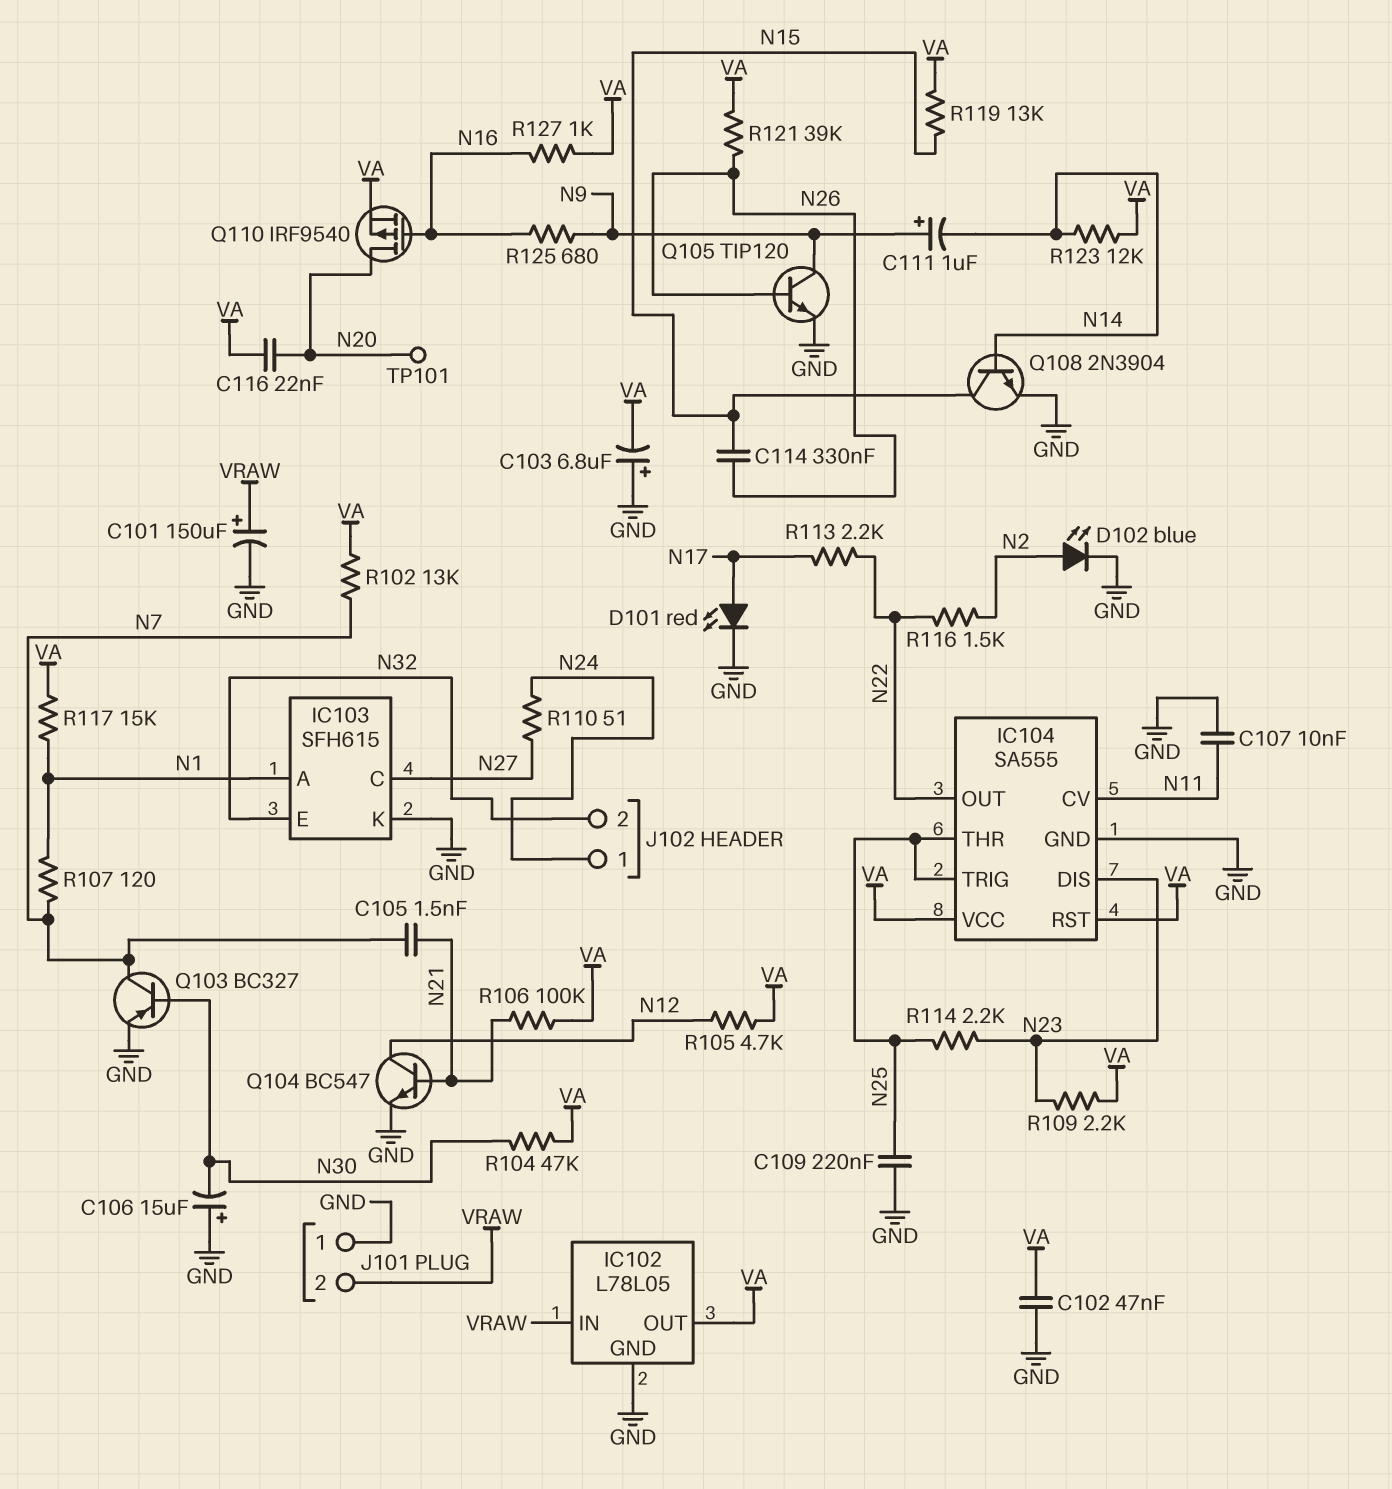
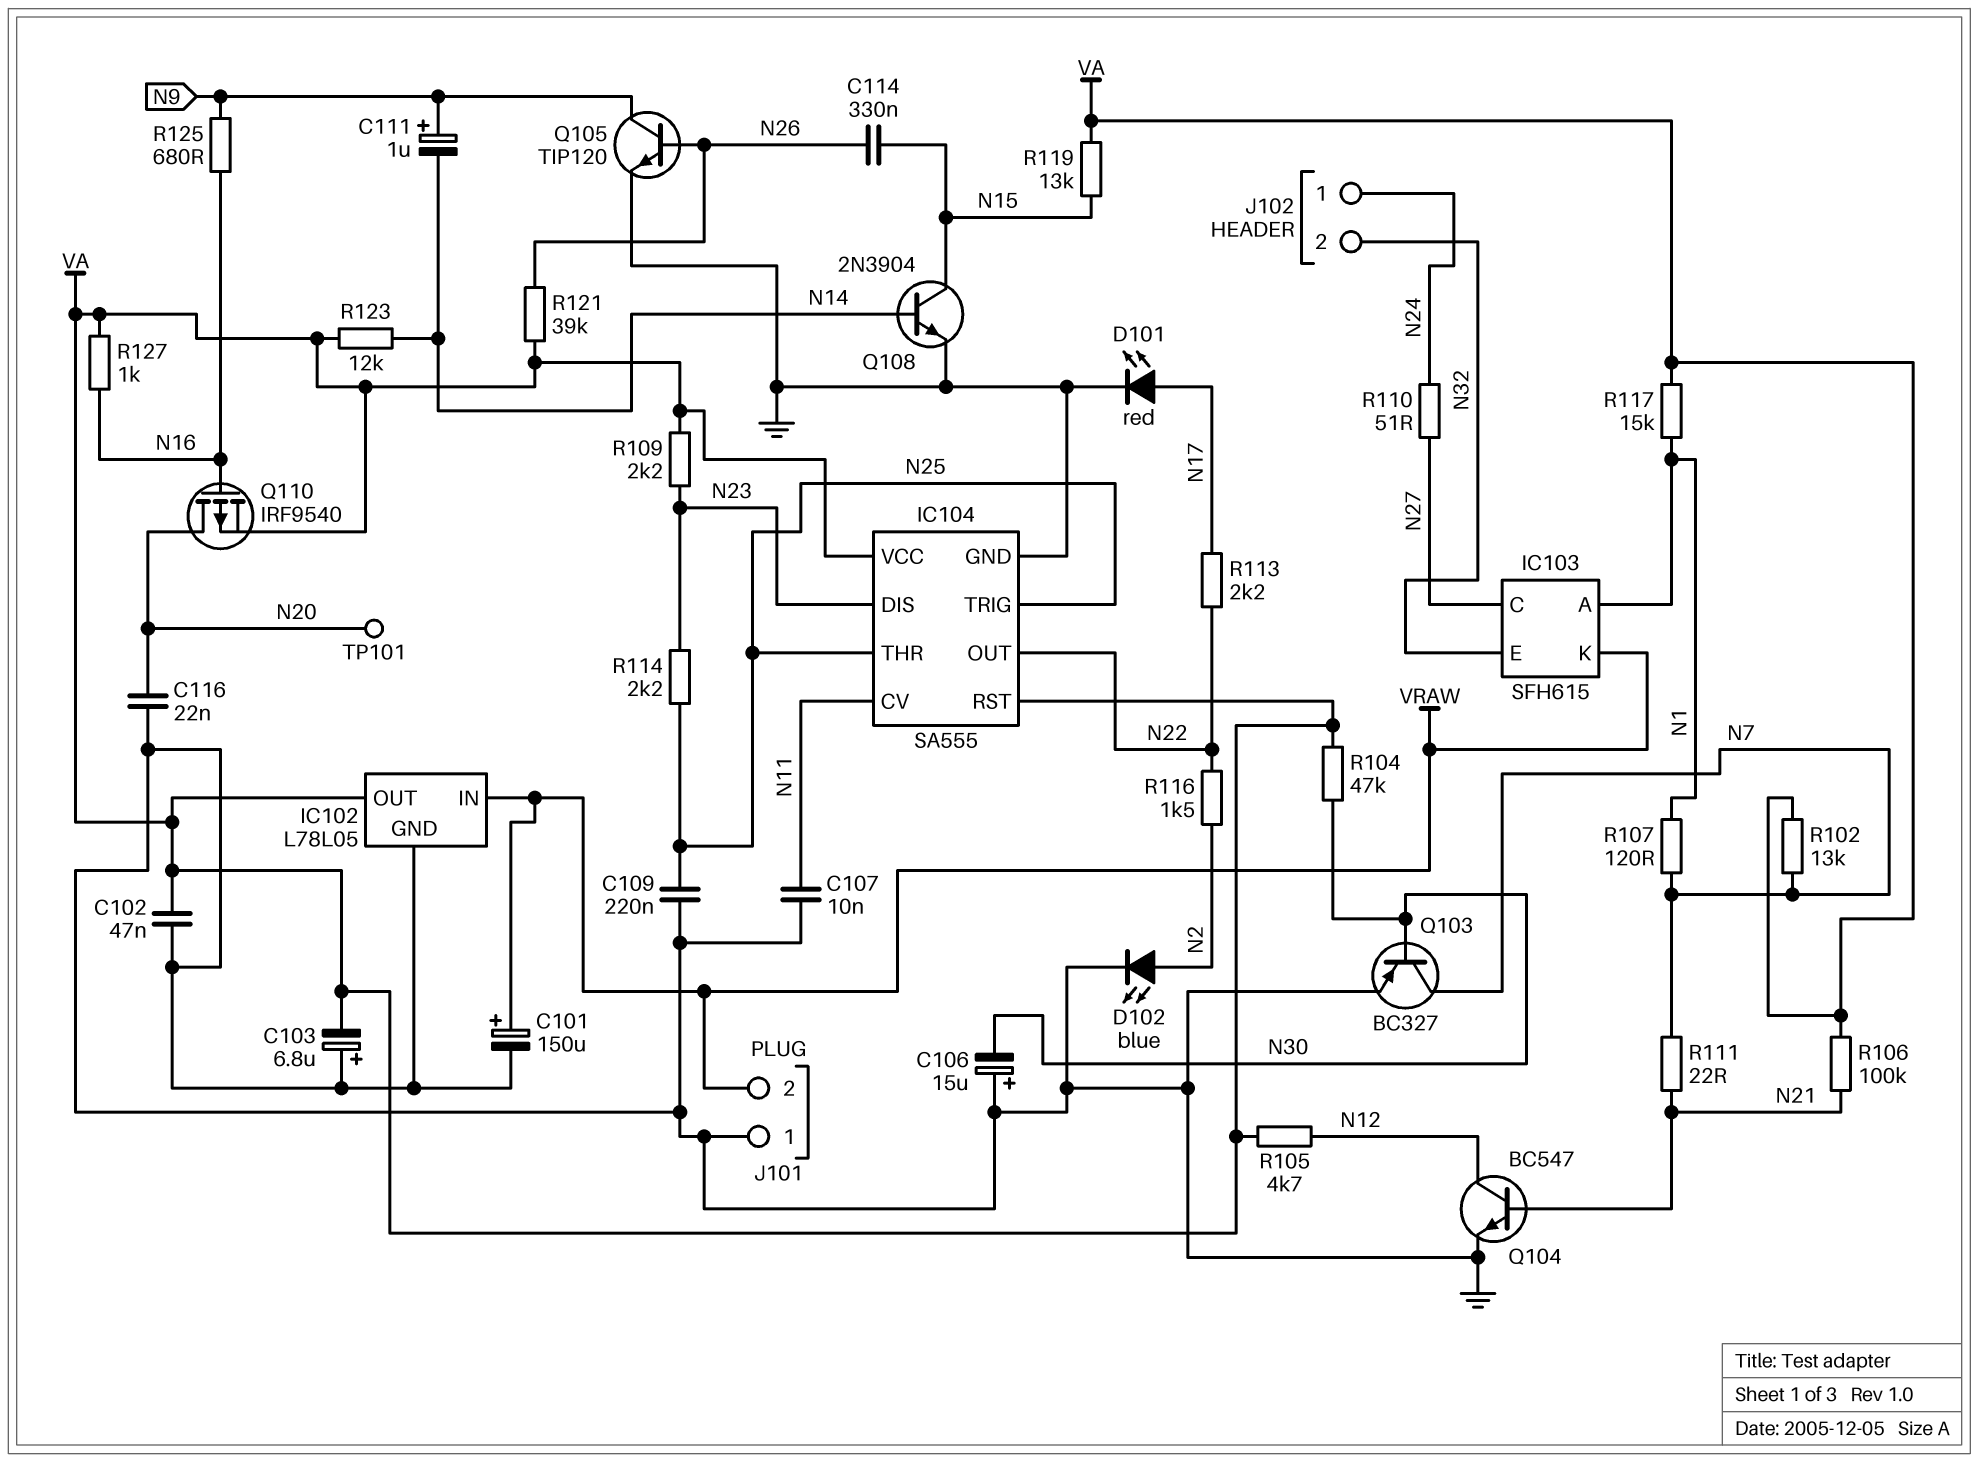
C105: 1.5nF (N7, N21) -> none
C116: 22nF (N20, VA) -> 22nF (GND, N20)
IC103 pin K: GND -> VRAW
R111: none -> 22 (N7, N21)

